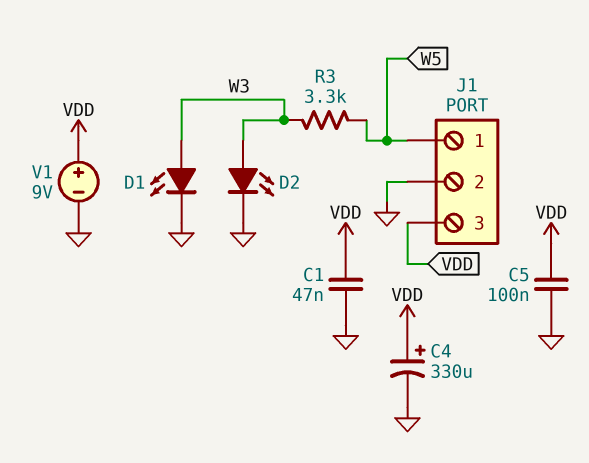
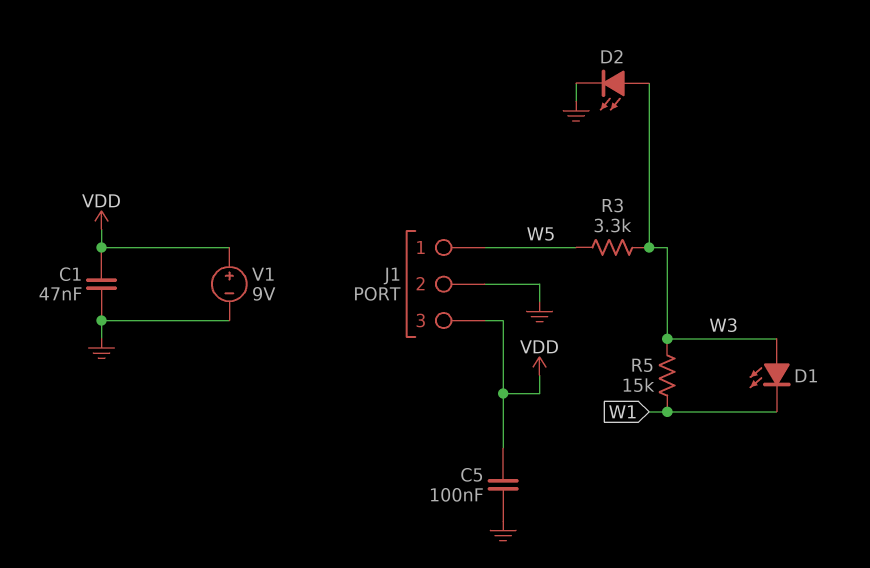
C4: 330uF (plus VDD, minus GND) -> none
D1: LED (A W3, K GND) -> LED (A W3, K W1)
R5: none -> 15k (W1, W3)

